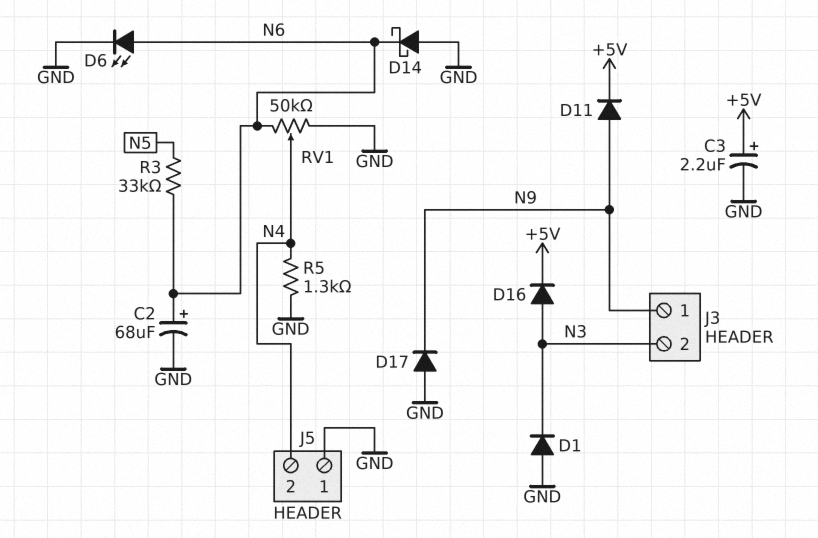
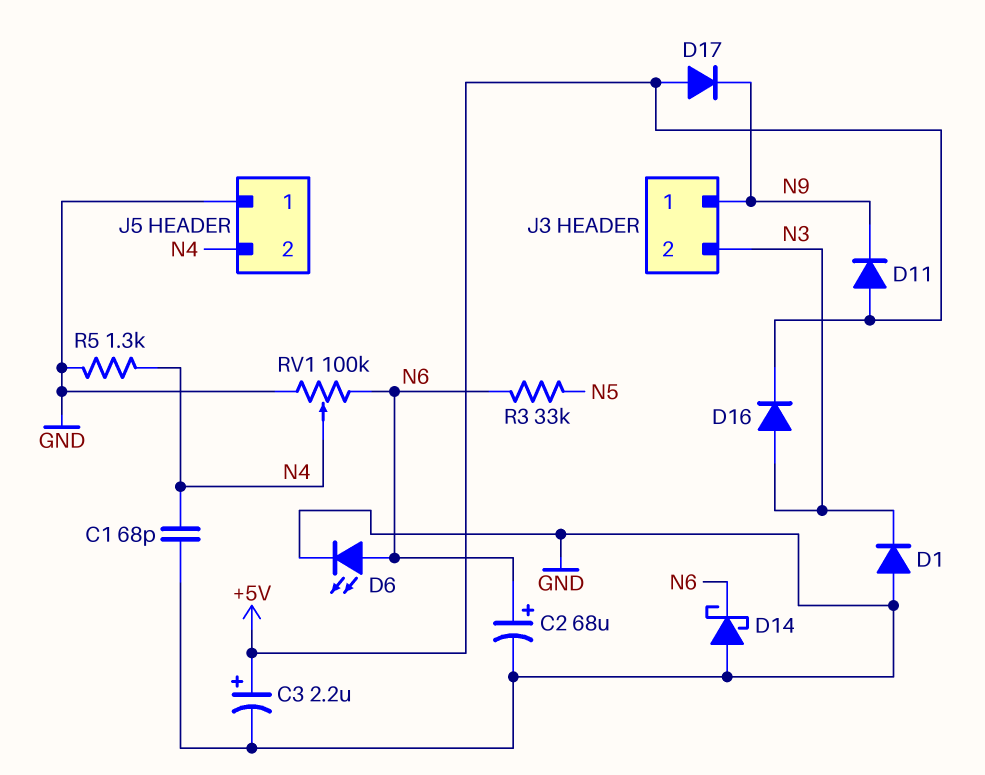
C1: none -> 68pF (GND, N4)
D11: diode (A N9, K +5V) -> diode (A +5V, K N9)
D17: diode (A GND, K N9) -> diode (A +5V, K N9)
RV1: 50k (GND, N6, wiper N4) -> 100k (GND, N6, wiper N4)

